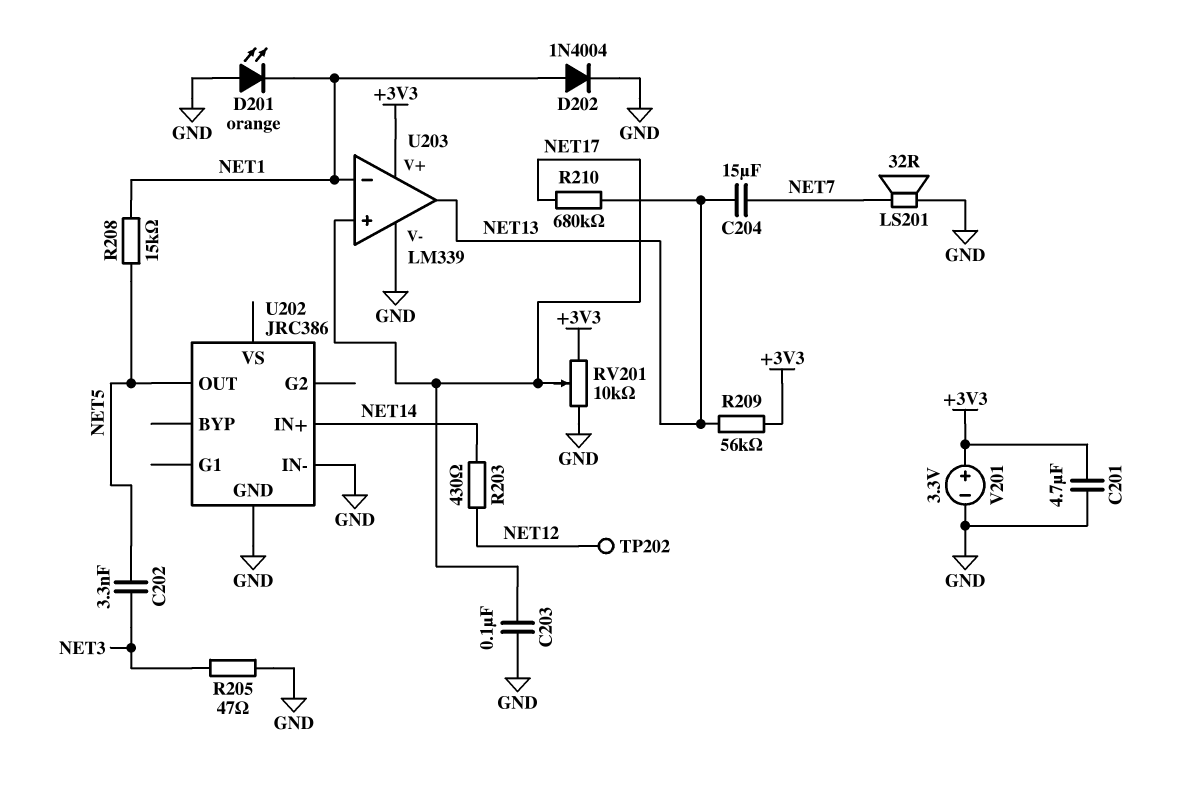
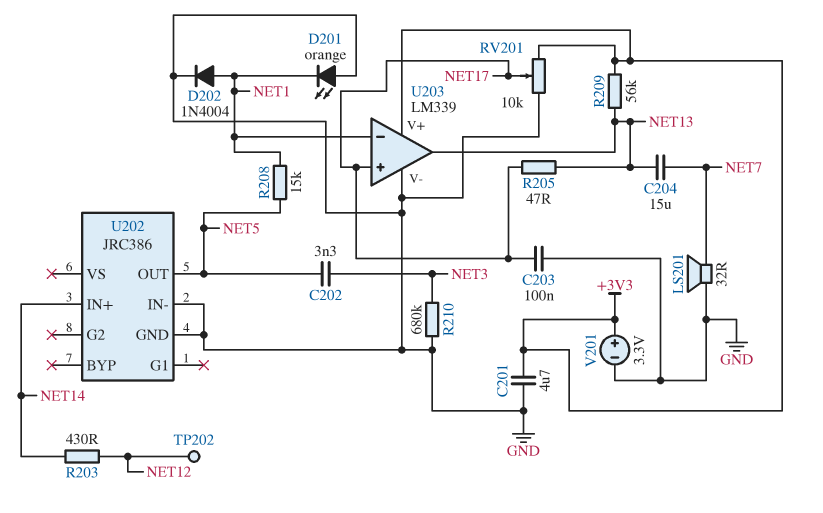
R205: 47 (GND, NET3) -> 47 (NET13, NET17)
R210: 680k (NET13, NET17) -> 680k (GND, NET3)

